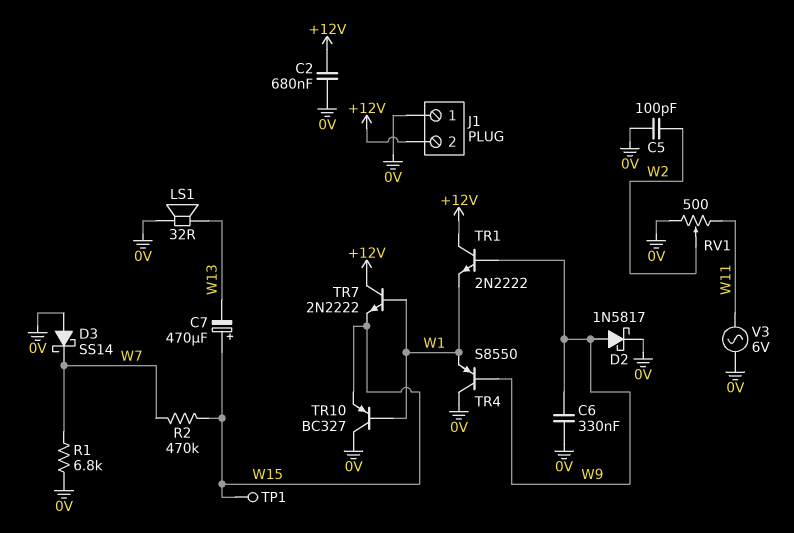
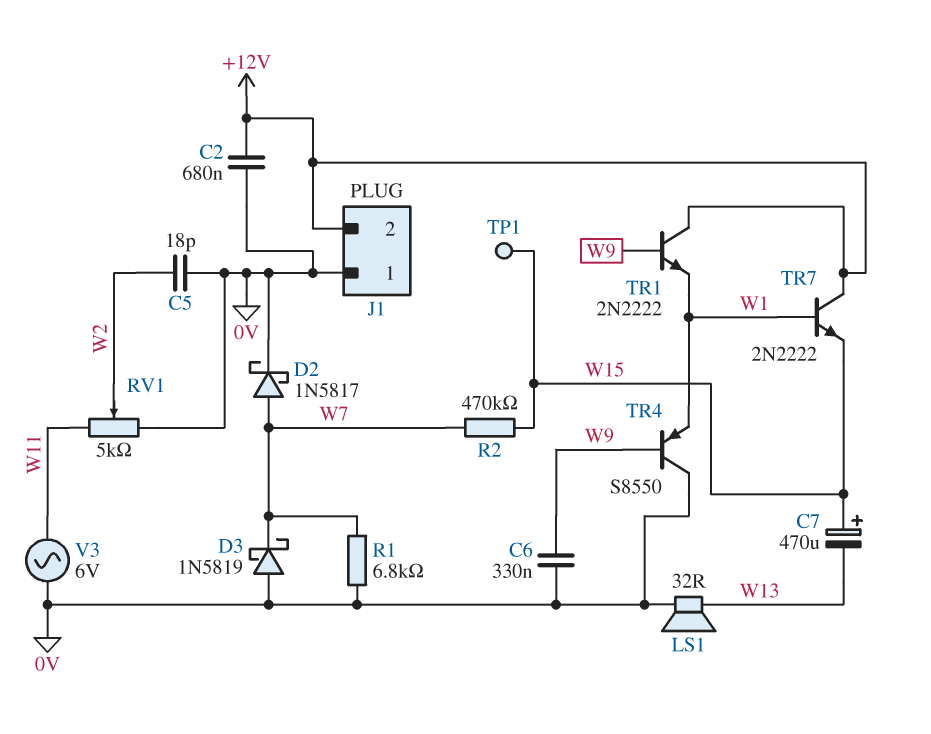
C5: 100pF (0V, W2) -> 18pF (0V, W2)
D2: schottky 1N5817 (A W9, K 0V) -> schottky 1N5817 (A W7, K 0V)
D3: schottky SS14 (A 0V, K W7) -> schottky 1N5819 (A 0V, K W7)
RV1: 500 (0V, W11, wiper W2) -> 5k (0V, W11, wiper W2)
TR10: PNP BC327 (B W1, C 0V, E W15) -> none

